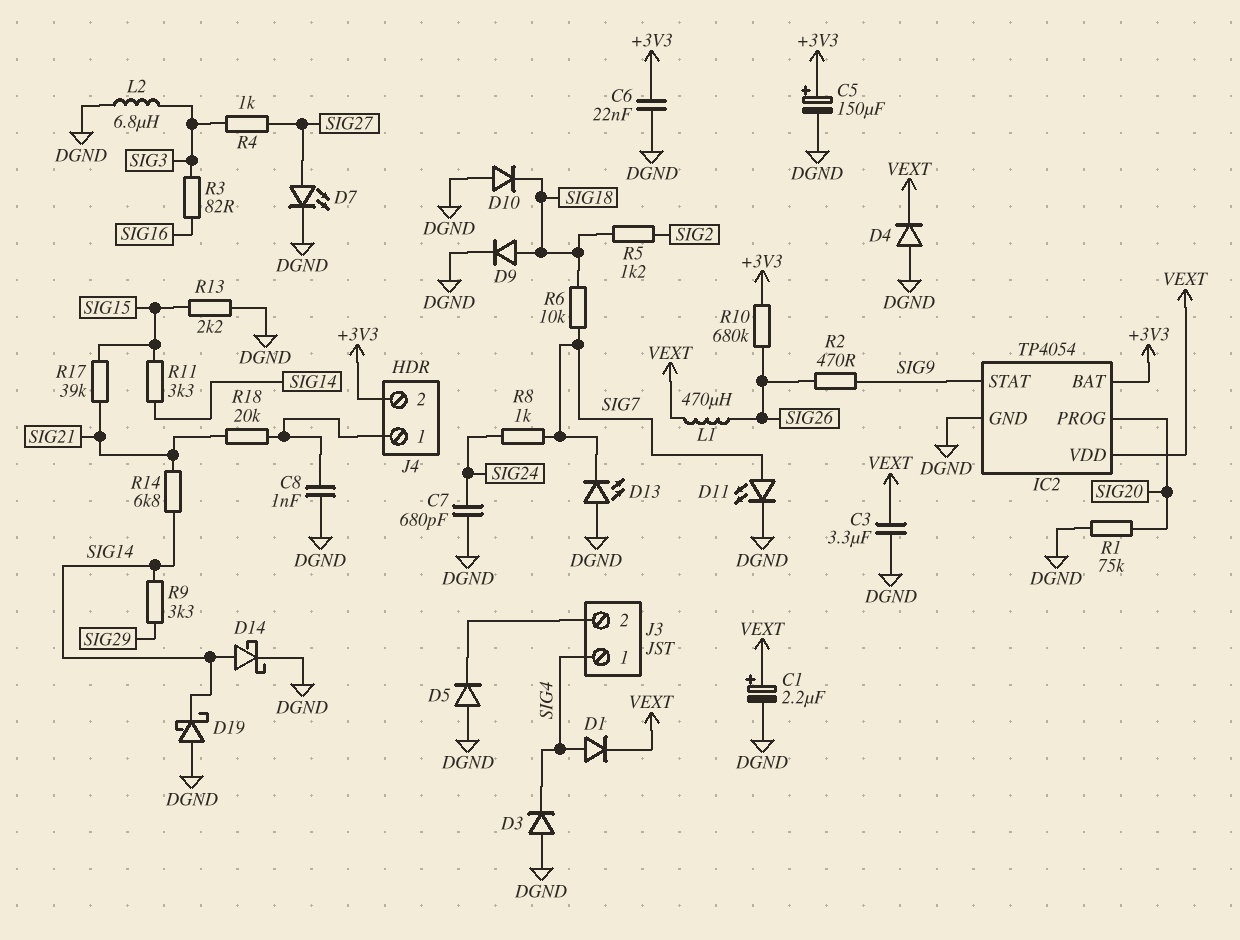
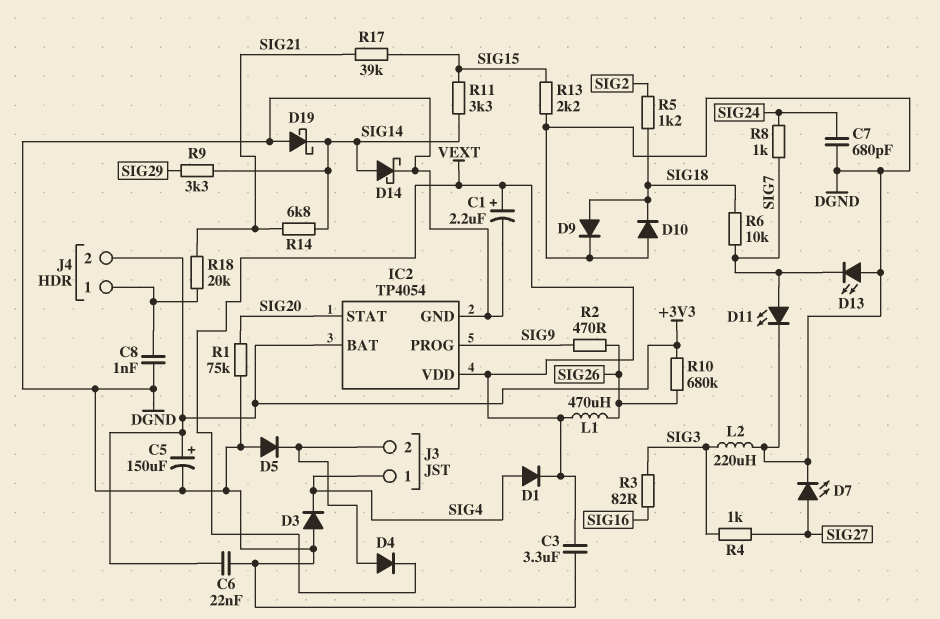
D4: diode (A DGND, K VEXT) -> diode (A J3/2, K VEXT)
IC2 pin PROG: SIG20 -> SIG9
IC2 pin STAT: SIG9 -> SIG20
L2: 6.8uH (DGND, SIG3) -> 220uH (DGND, SIG3)

